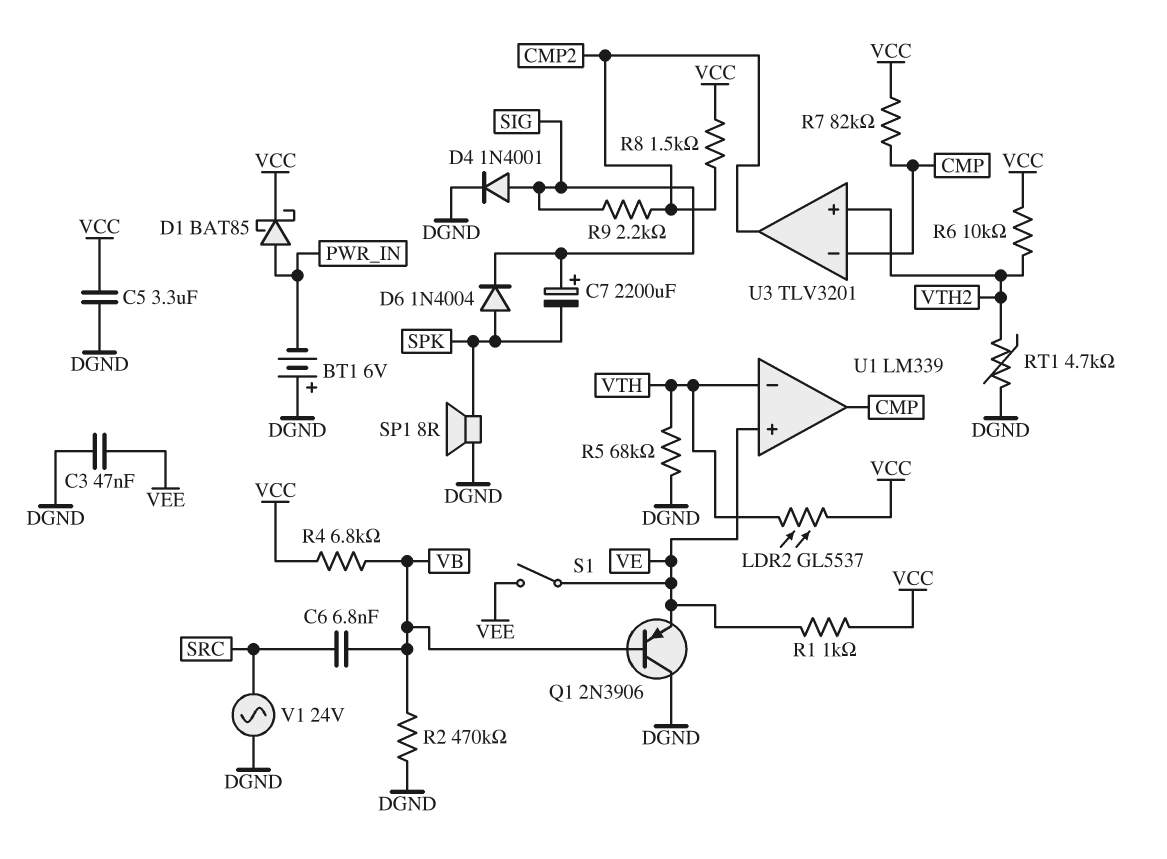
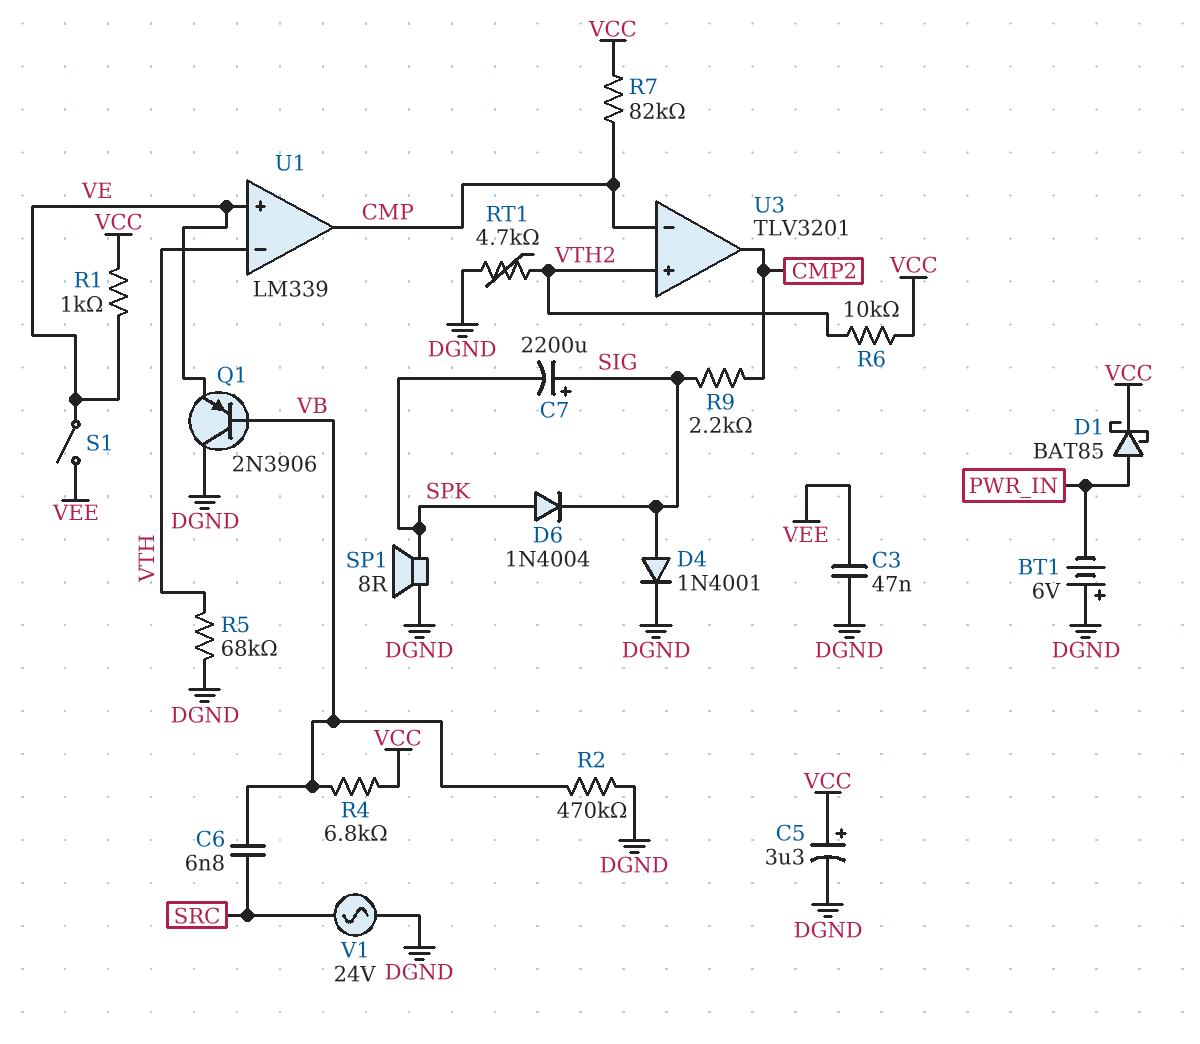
C5: 3.3uF (DGND, VCC) -> 3.3uF (plus VCC, minus DGND)
LDR2: GL5537 (VCC, VTH) -> none
R8: 1.5k (CMP2, VCC) -> none

